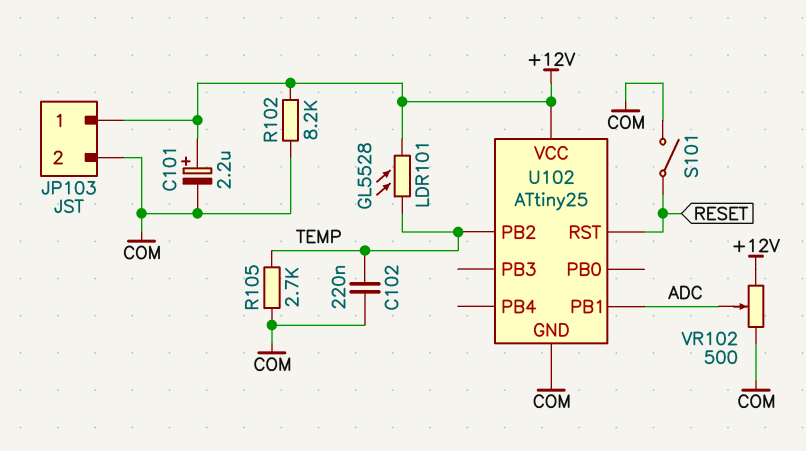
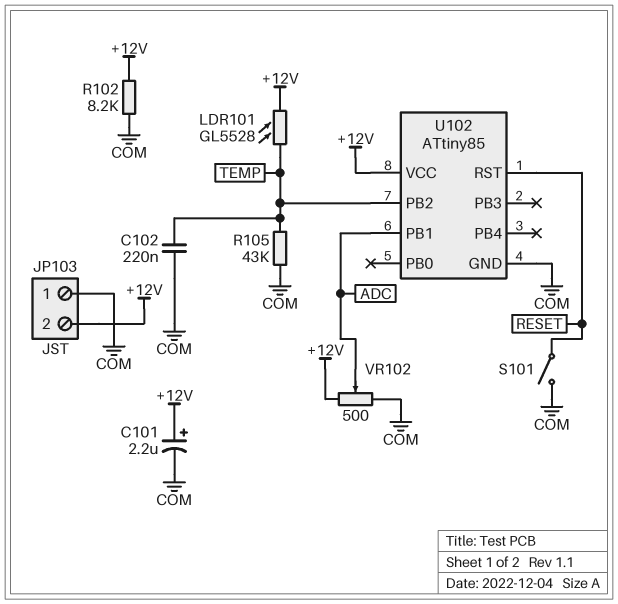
JP103 pin 1: +12V -> COM
JP103 pin 2: COM -> +12V
R105: 2.7k (COM, TEMP) -> 43k (COM, TEMP)
U102: ATtiny25 -> ATtiny85

